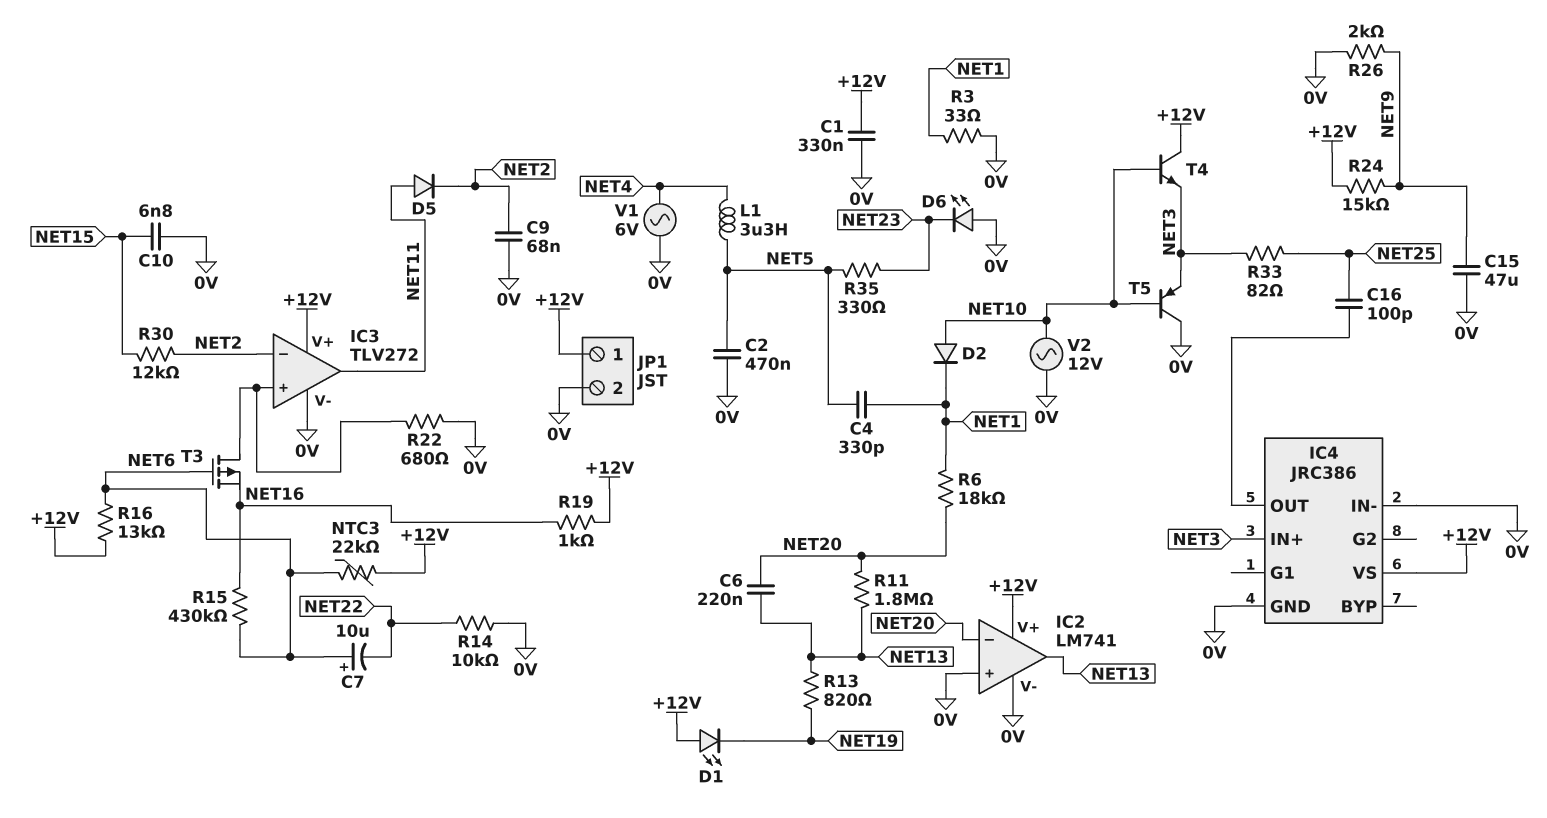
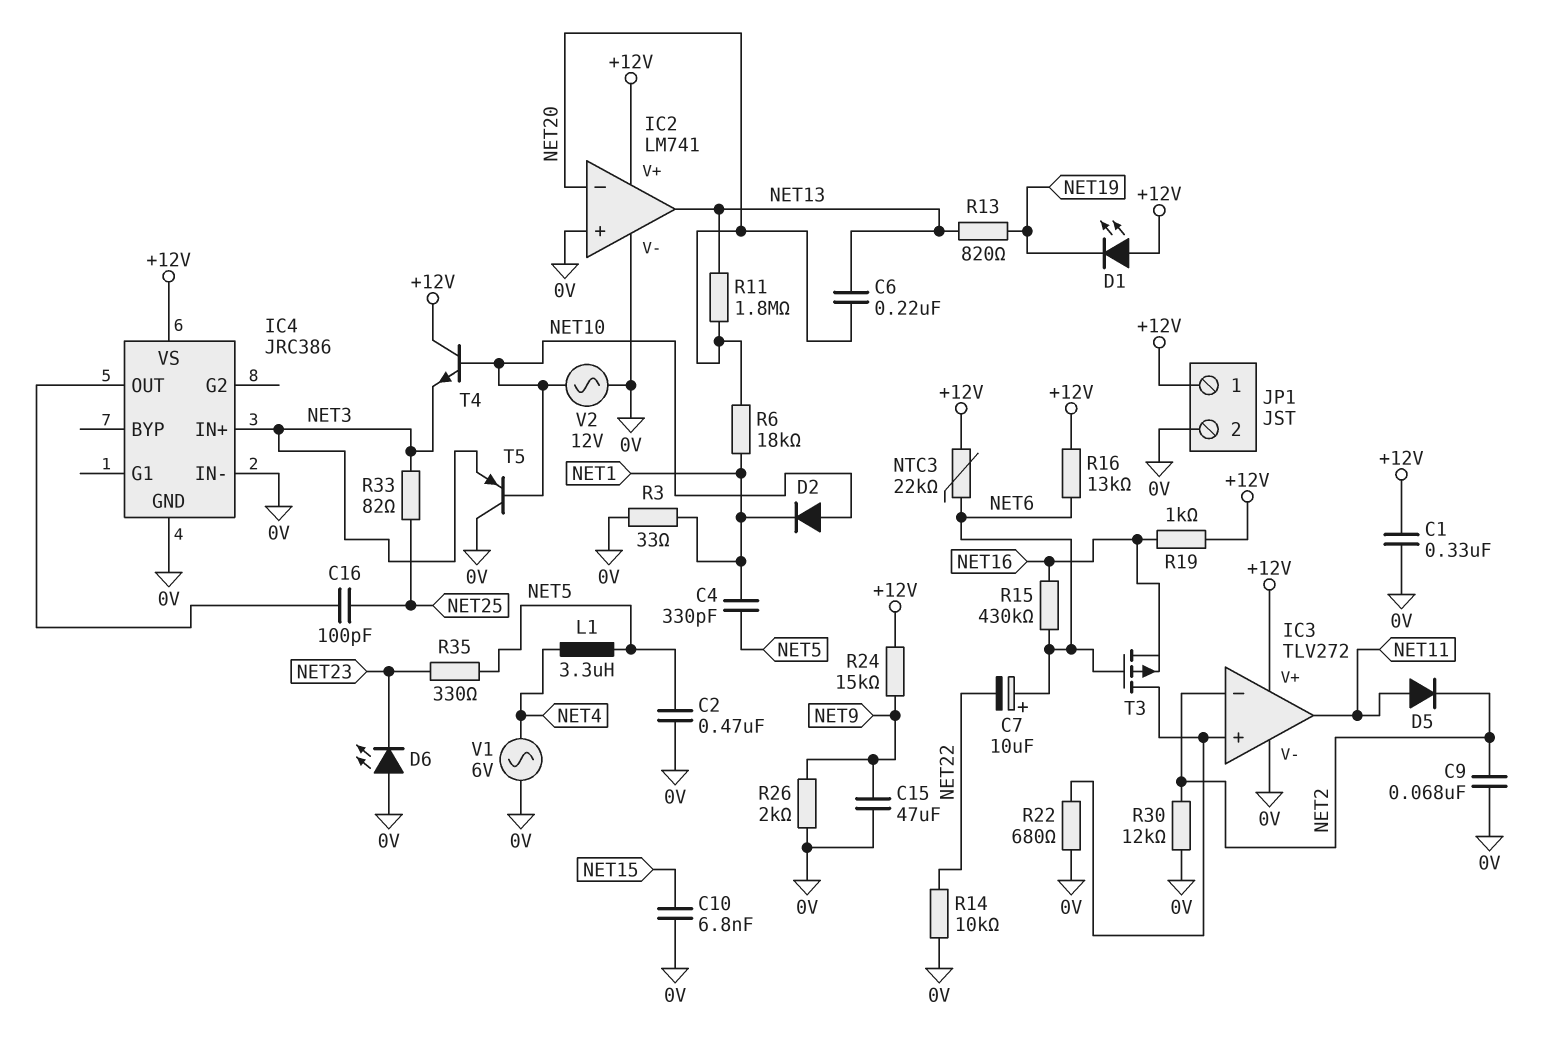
R30: 12k (NET2, NET15) -> 12k (0V, NET2)

